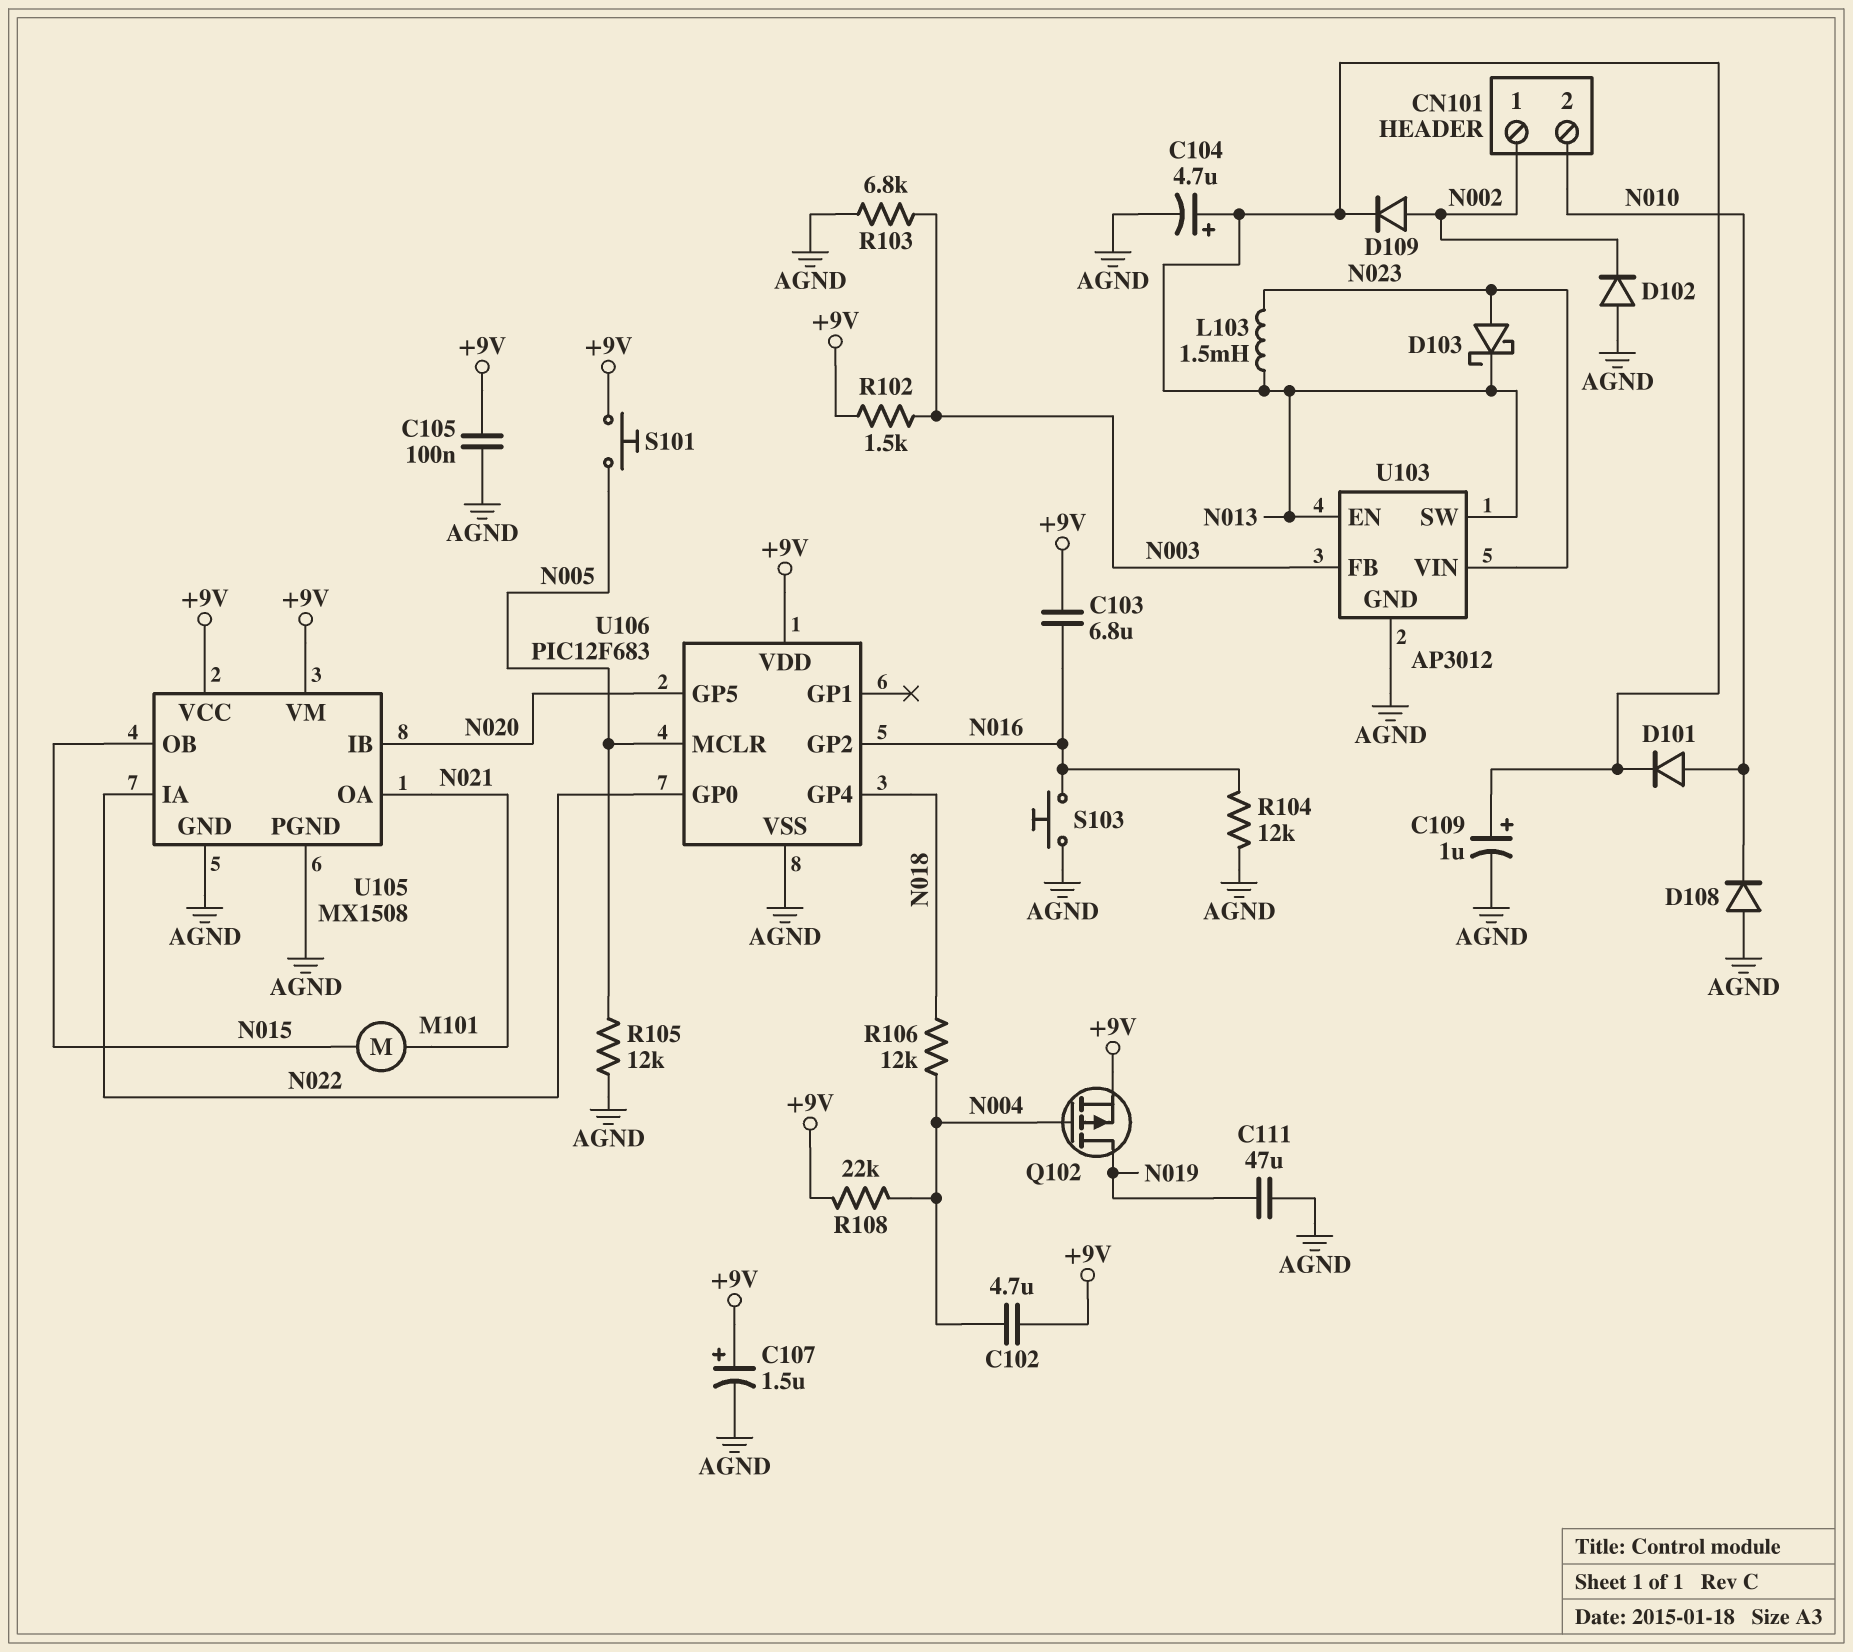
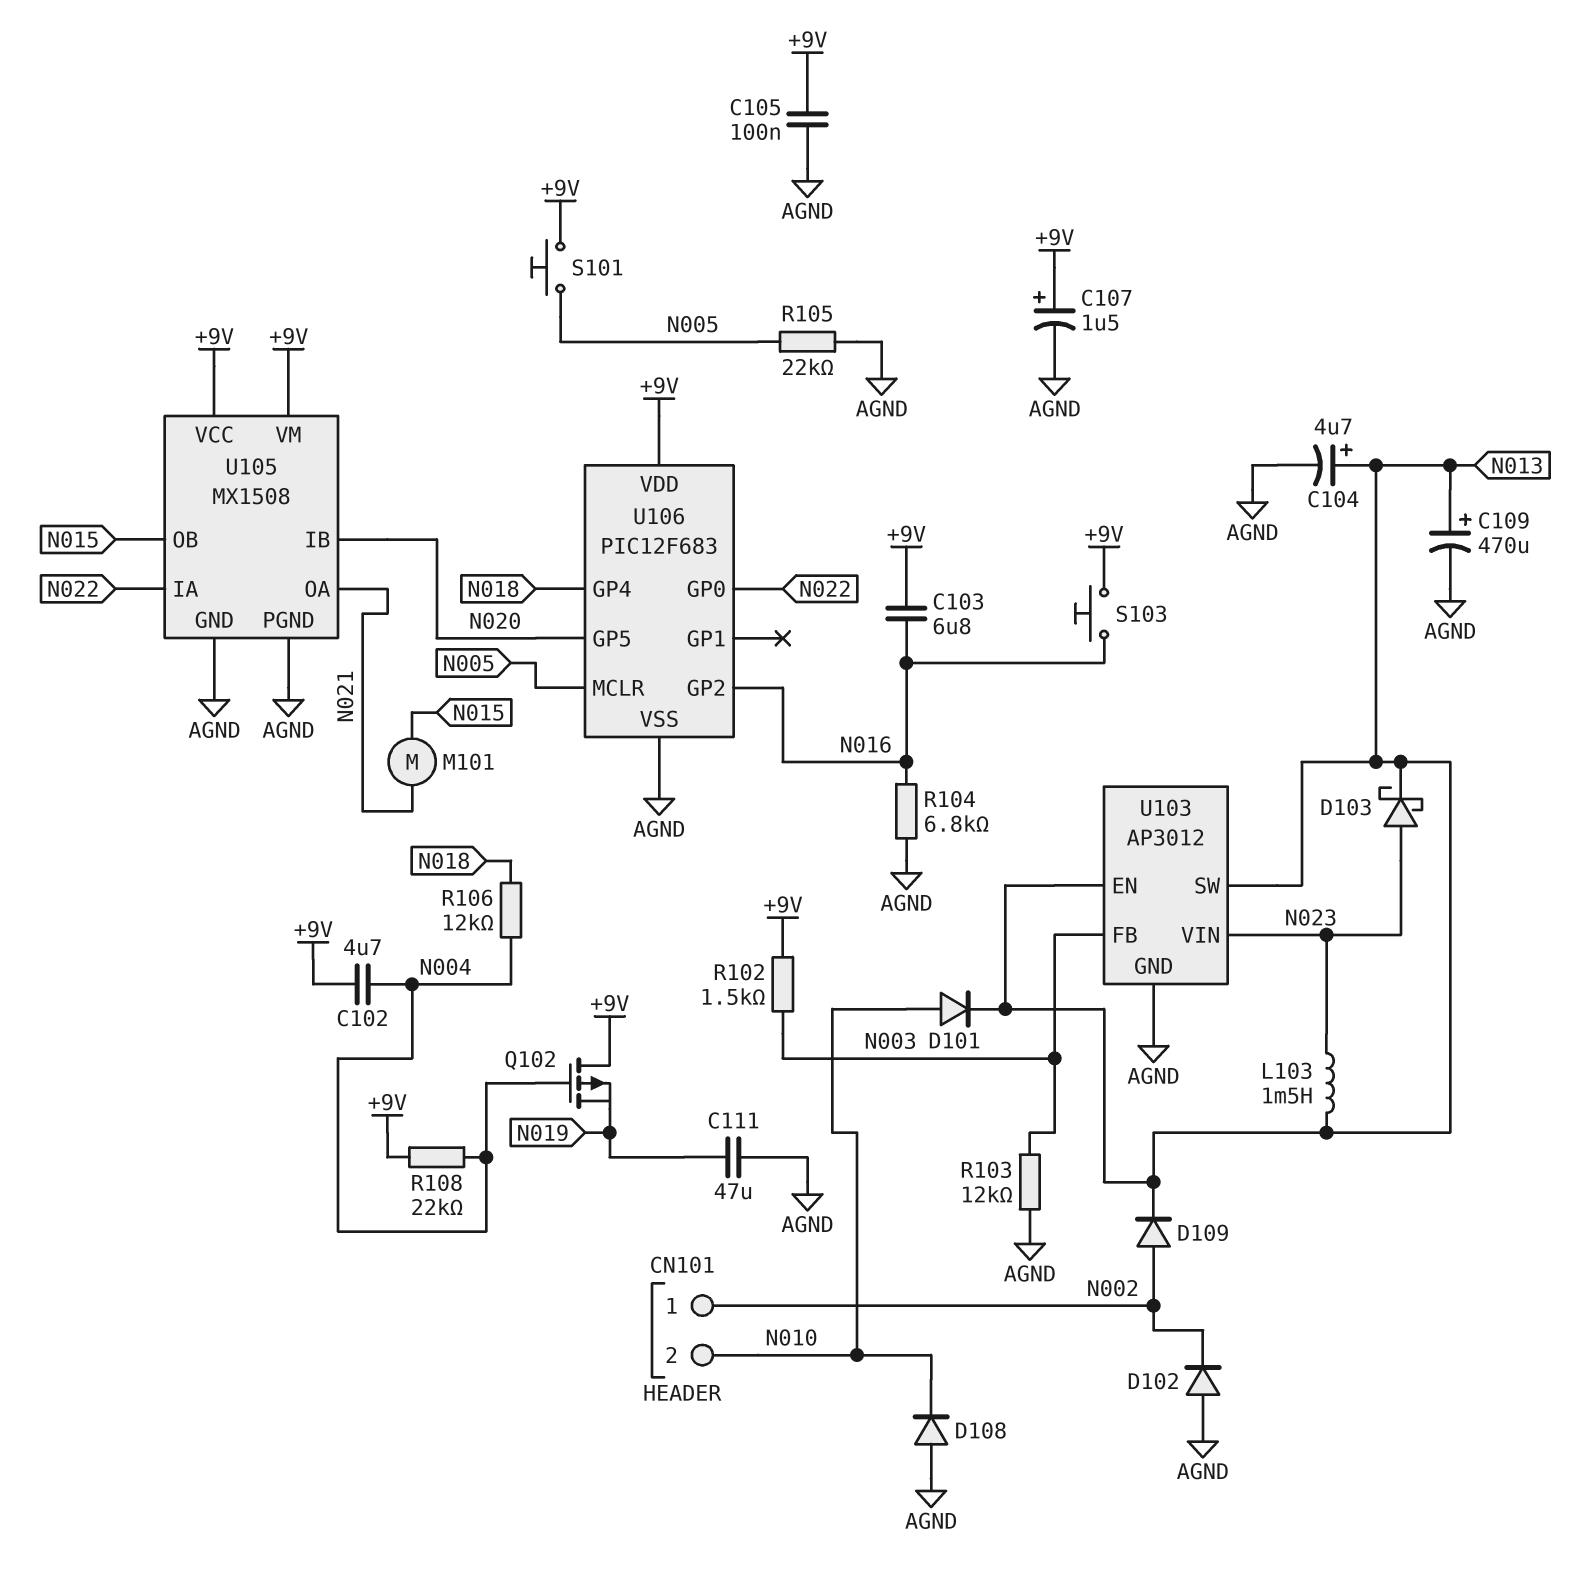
C109: 1uF (plus N013, minus AGND) -> 470uF (plus N013, minus AGND)
Q102: PMOS (G N004, D N019, S +9V) -> PMOS (G N004, D +9V, S N019)
R103: 6.8k (AGND, N003) -> 12k (AGND, N003)
R104: 12k (AGND, N016) -> 6.8k (AGND, N016)
R105: 12k (AGND, N005) -> 22k (AGND, N005)
S103: button (AGND, N016) -> button (+9V, N016)

